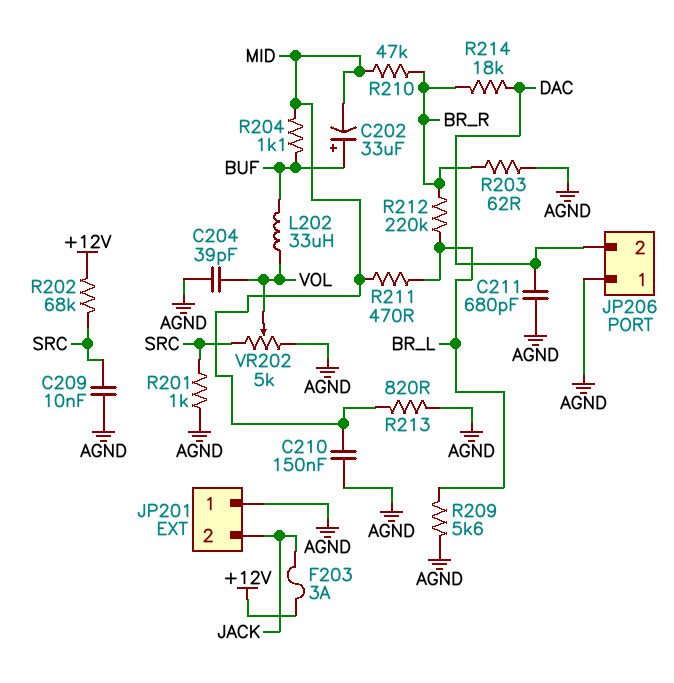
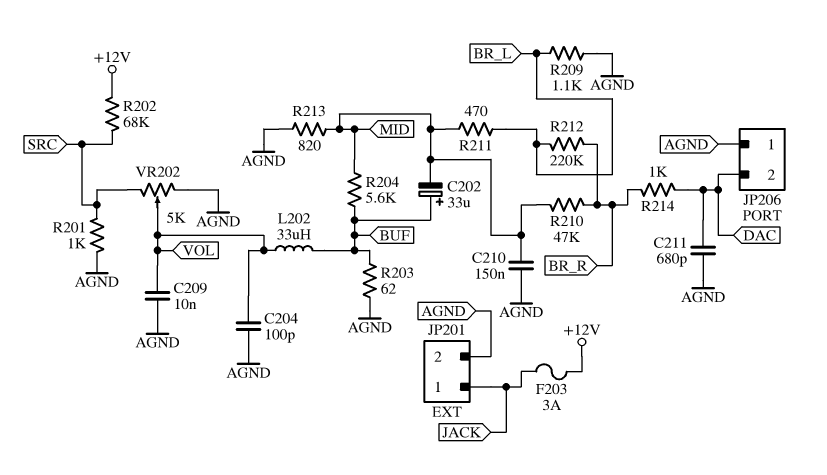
C204: 39pF (AGND, VOL) -> 100pF (AGND, VOL)
C209: 10nF (AGND, SRC) -> 10nF (AGND, VOL)
JP201 pin 1: AGND -> JACK
JP201 pin 2: JACK -> AGND
R203: 62 (AGND, BR_R) -> 62 (AGND, BUF)
R204: 1.1k (BUF, MID) -> 5.6k (BUF, MID)
R209: 5.6k (AGND, BR_L) -> 1.1k (AGND, BR_L)
R214: 18k (BR_R, DAC) -> 1k (BR_R, DAC)

